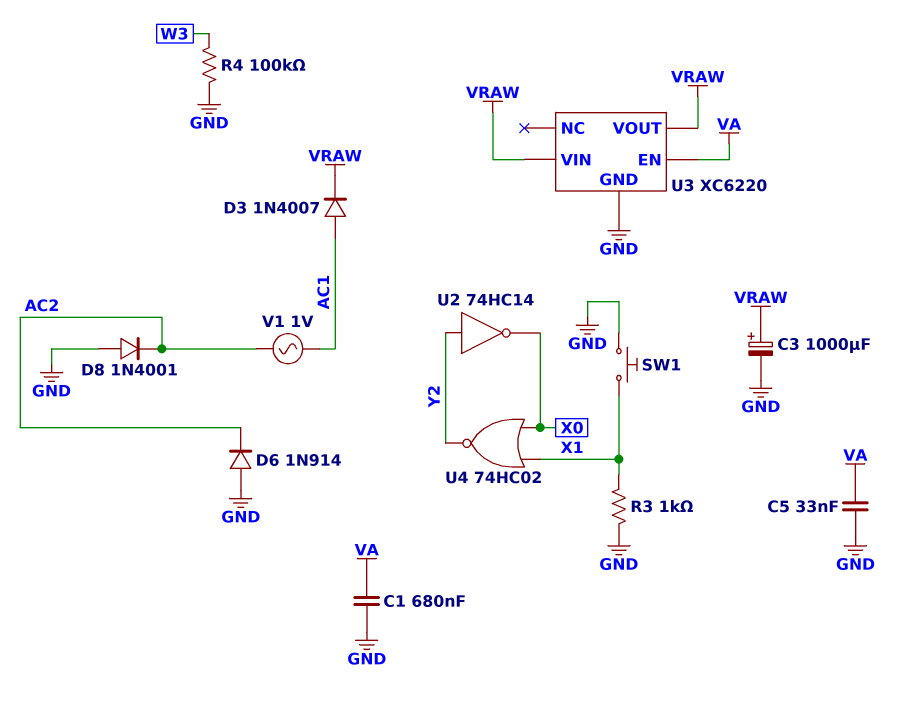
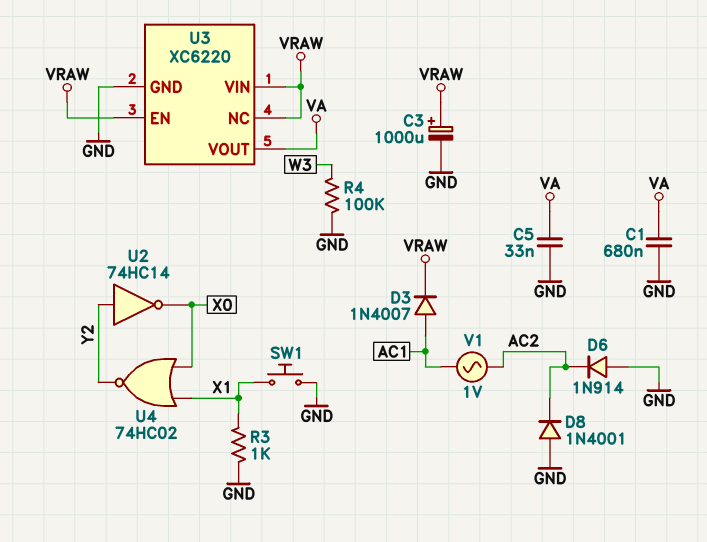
U3 pin EN: VA -> VRAW
U3 pin NC: none -> VRAW
U3 pin VOUT: VRAW -> VA

